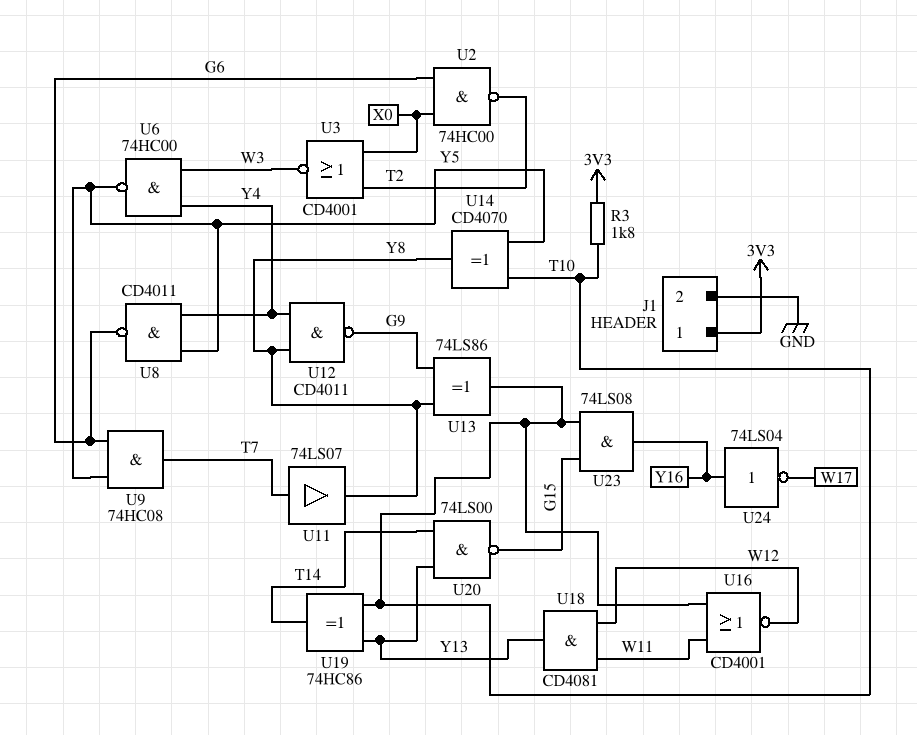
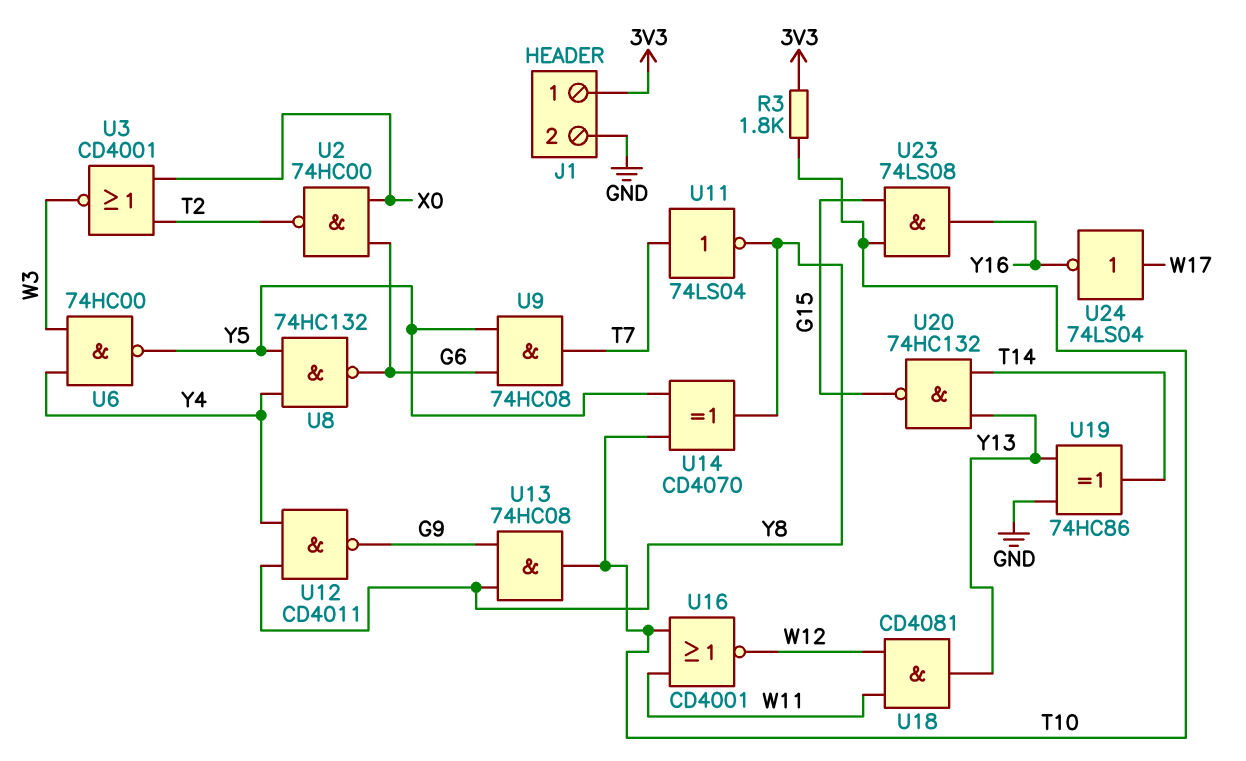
U8: NAND CD4011 (in Y4, in Y5, out G6) -> NAND 74HC132 (in Y4, in Y5, out G6)
U11: buffer 74LS07 (in T7, out Y8) -> NOT 74LS04 (in T7, out Y8)
U13: XOR 74LS86 (in G9, in Y8, out T10) -> AND 74HC08 (in G9, in Y8, out T10)
U19: XOR 74HC86 (in T10, in Y13, out T14) -> XOR 74HC86 (in GND, in Y13, out T14)
U20: NAND 74LS00 (in T14, in Y13, out G15) -> NAND 74HC132 (in T14, in Y13, out G15)
U24: NOT 74LS04 (in Y16, out W17) -> NOT 74LS04 (in W17, out Y16)

